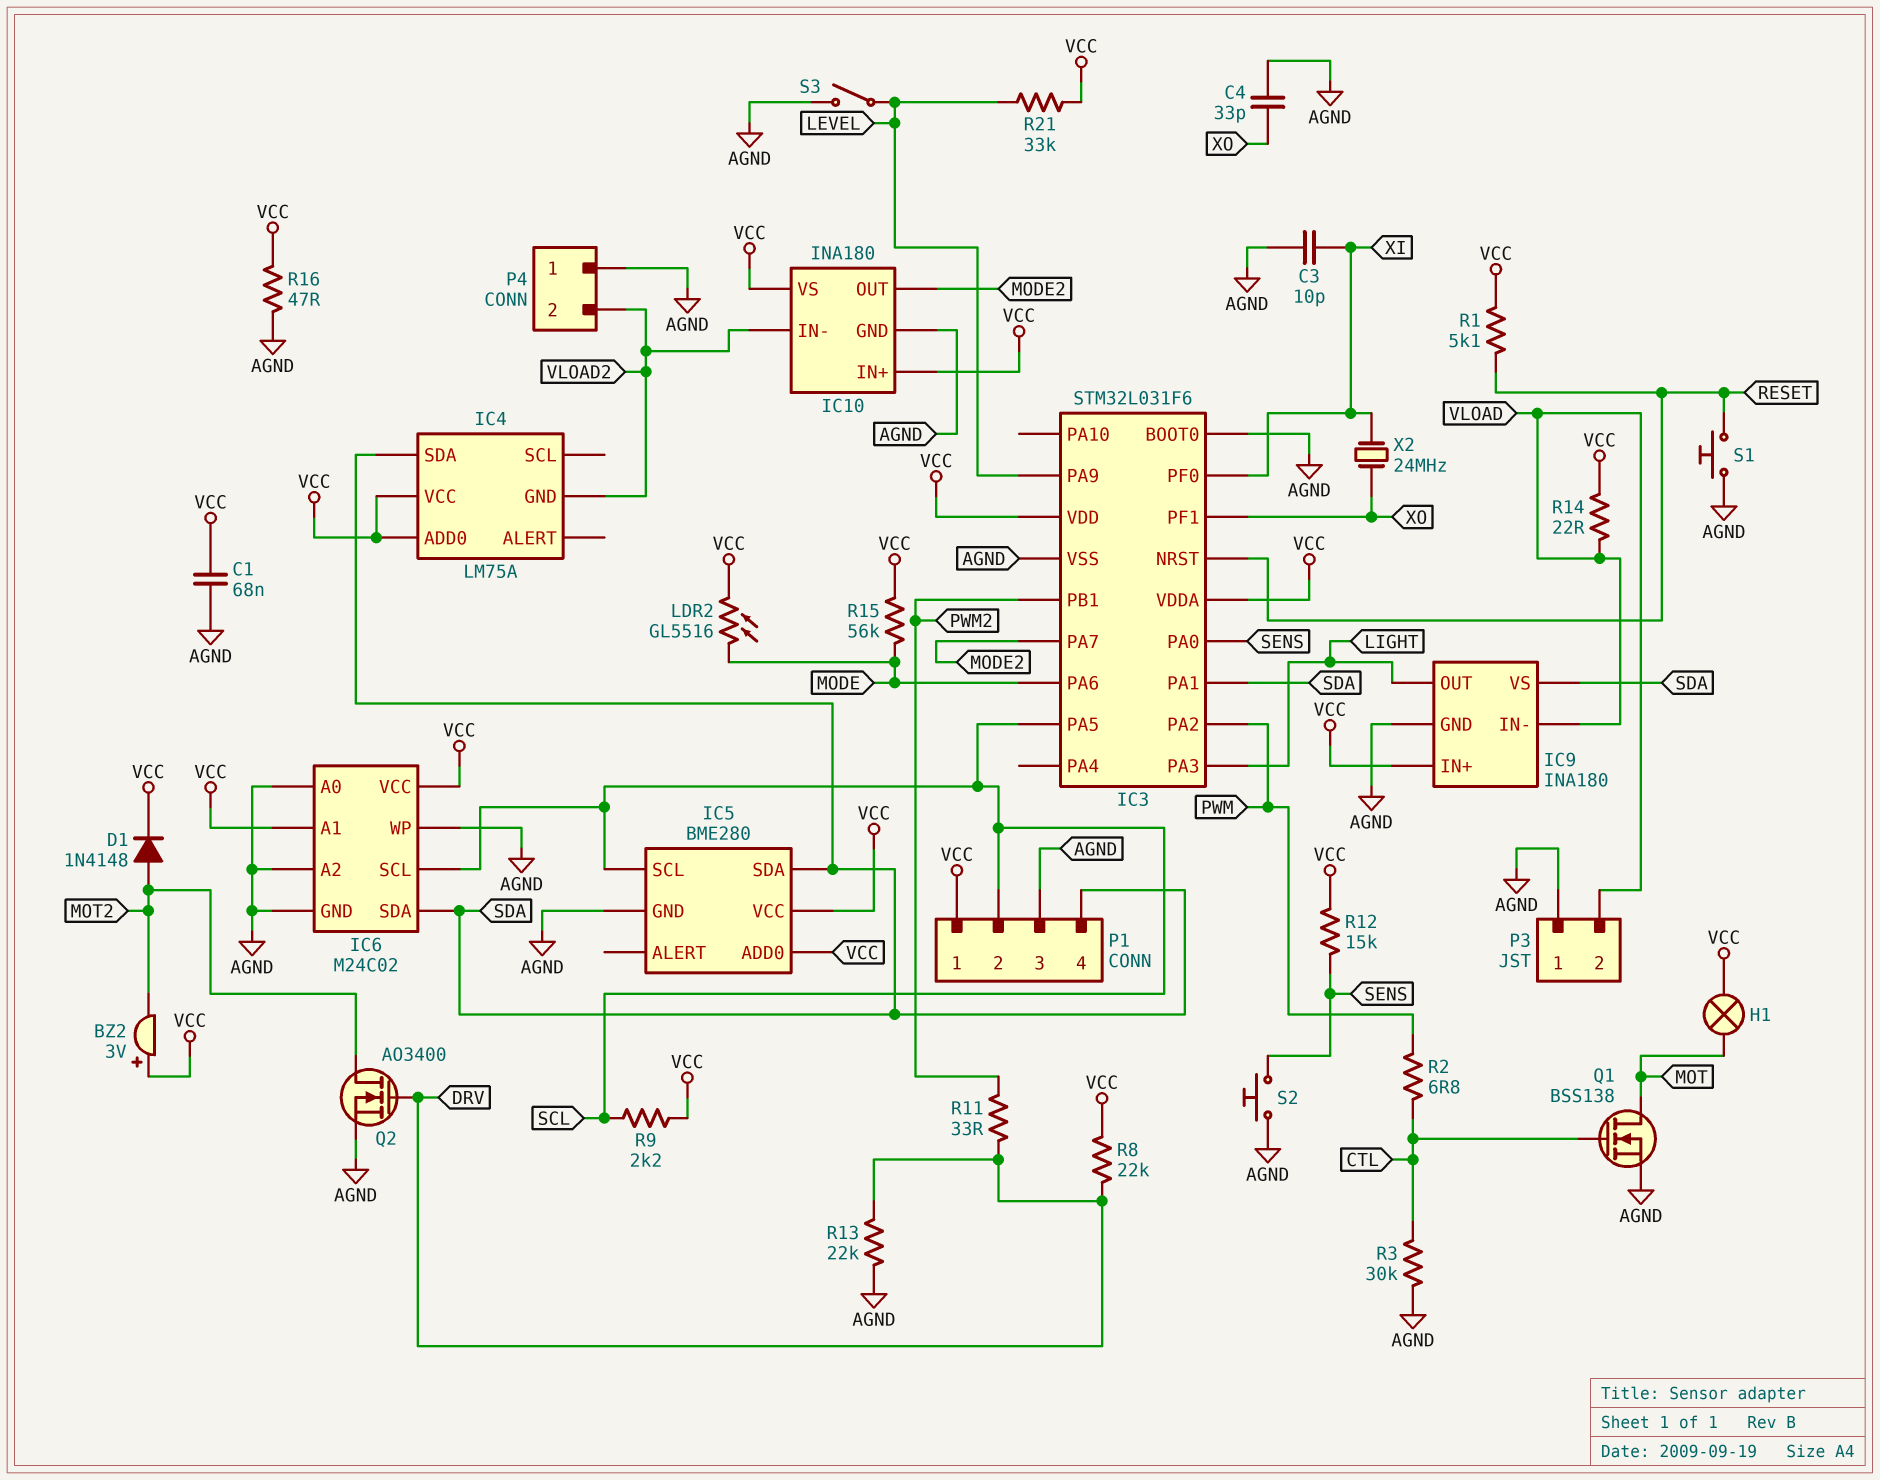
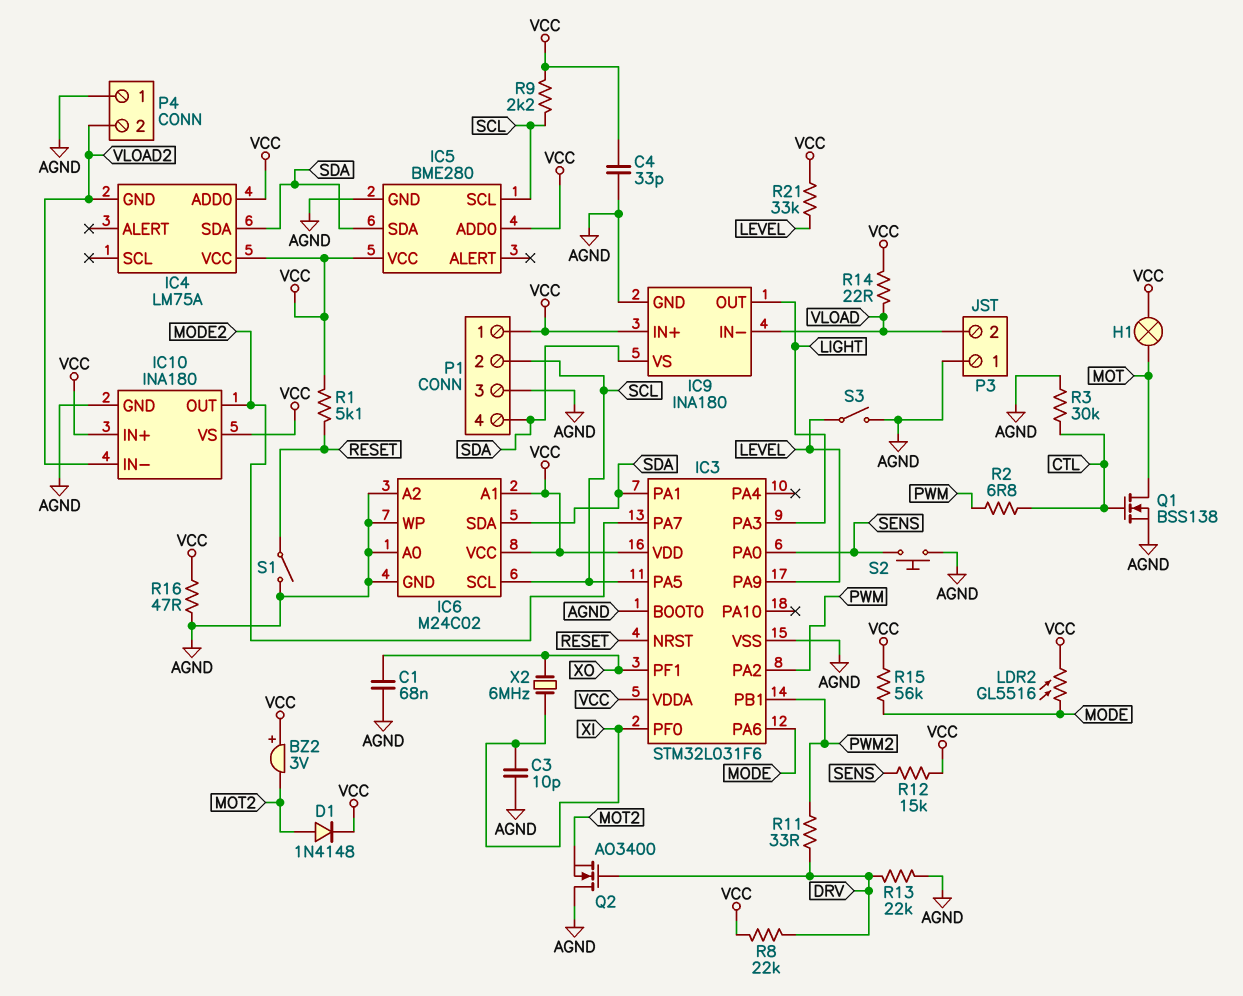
C1: 68nF (AGND, VCC) -> 68nF (AGND, XO)
C4: 33pF (AGND, XO) -> 33pF (AGND, VCC)
Q2: NMOS AO3400 (G DRV, D MOT2, S AGND) -> NMOS AO3400 (G DRV, D AGND, S MOT2)
S1: button (AGND, RESET) -> switch (AGND, RESET)
X2: 24MHz (XI, XO) -> 6MHz (XI, XO)

